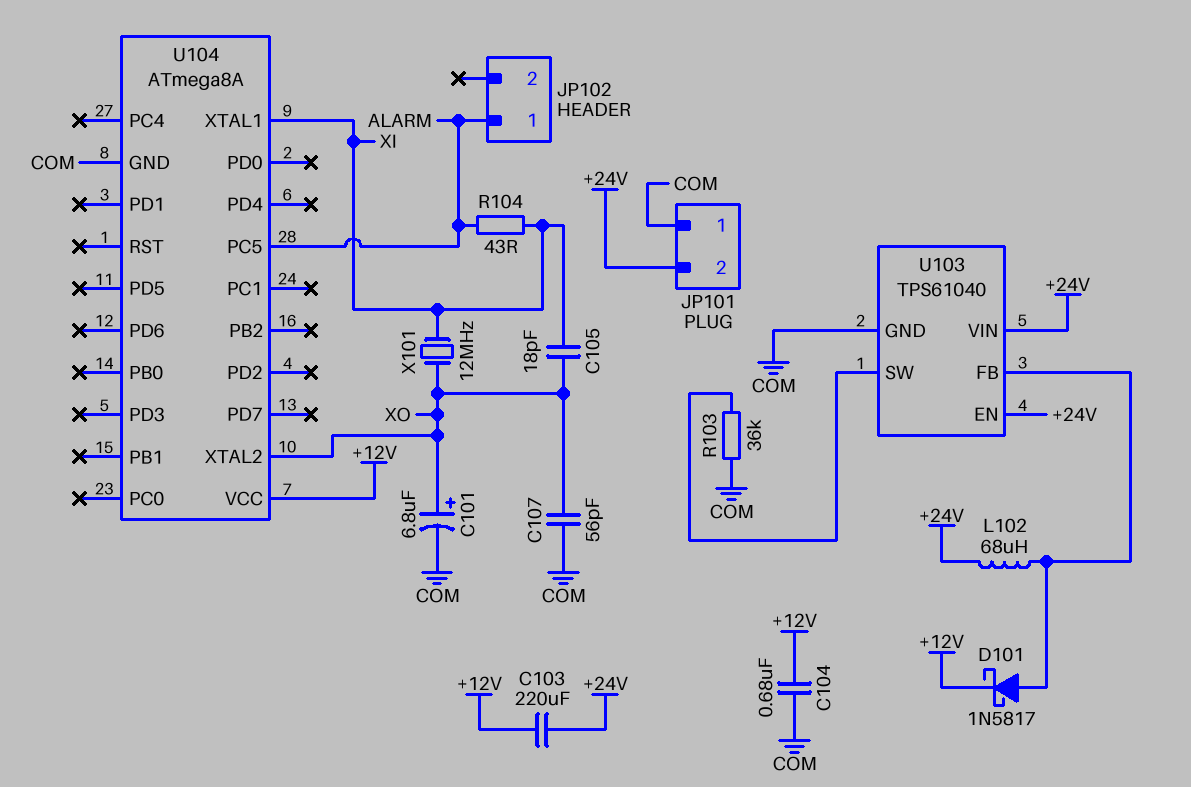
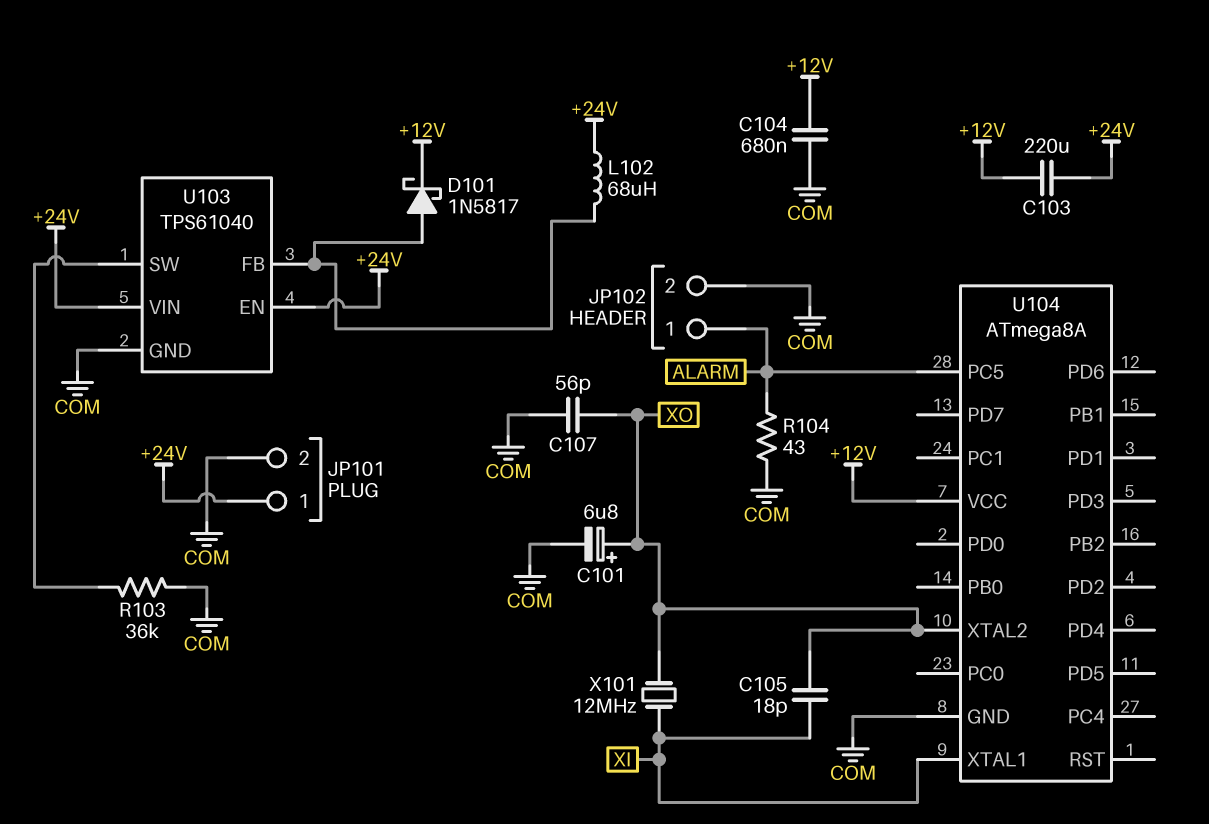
JP101 pin 1: COM -> +24V
JP101 pin 2: +24V -> COM
JP102 pin 2: none -> COM
R104: 43 (ALARM, XI) -> 43 (ALARM, COM)

